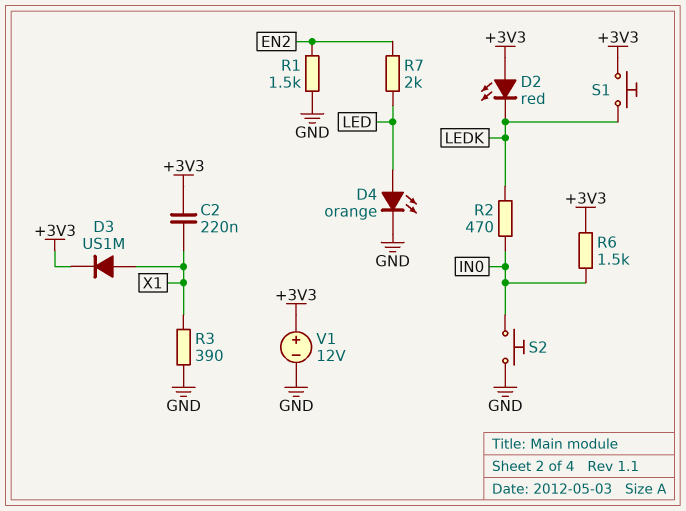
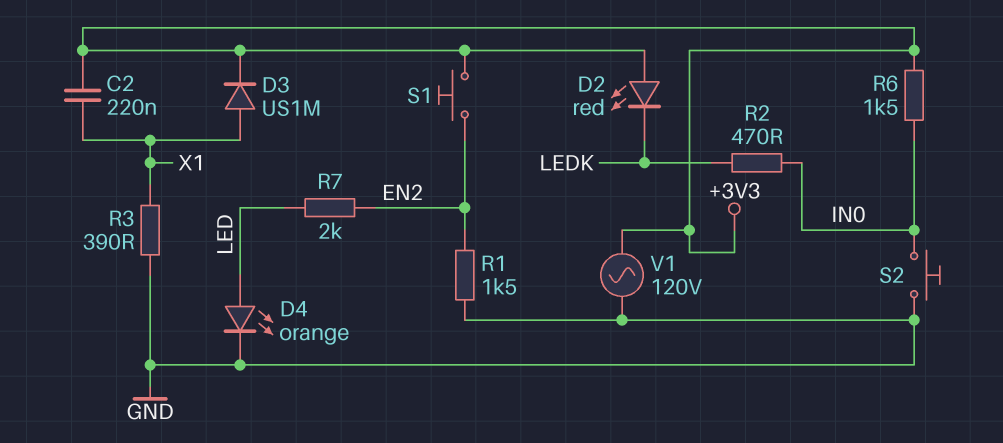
S1: button (+3V3, LEDK) -> button (+3V3, EN2)
V1: 12V (plus +3V3, minus GND) -> AC 120V (+3V3, GND)

